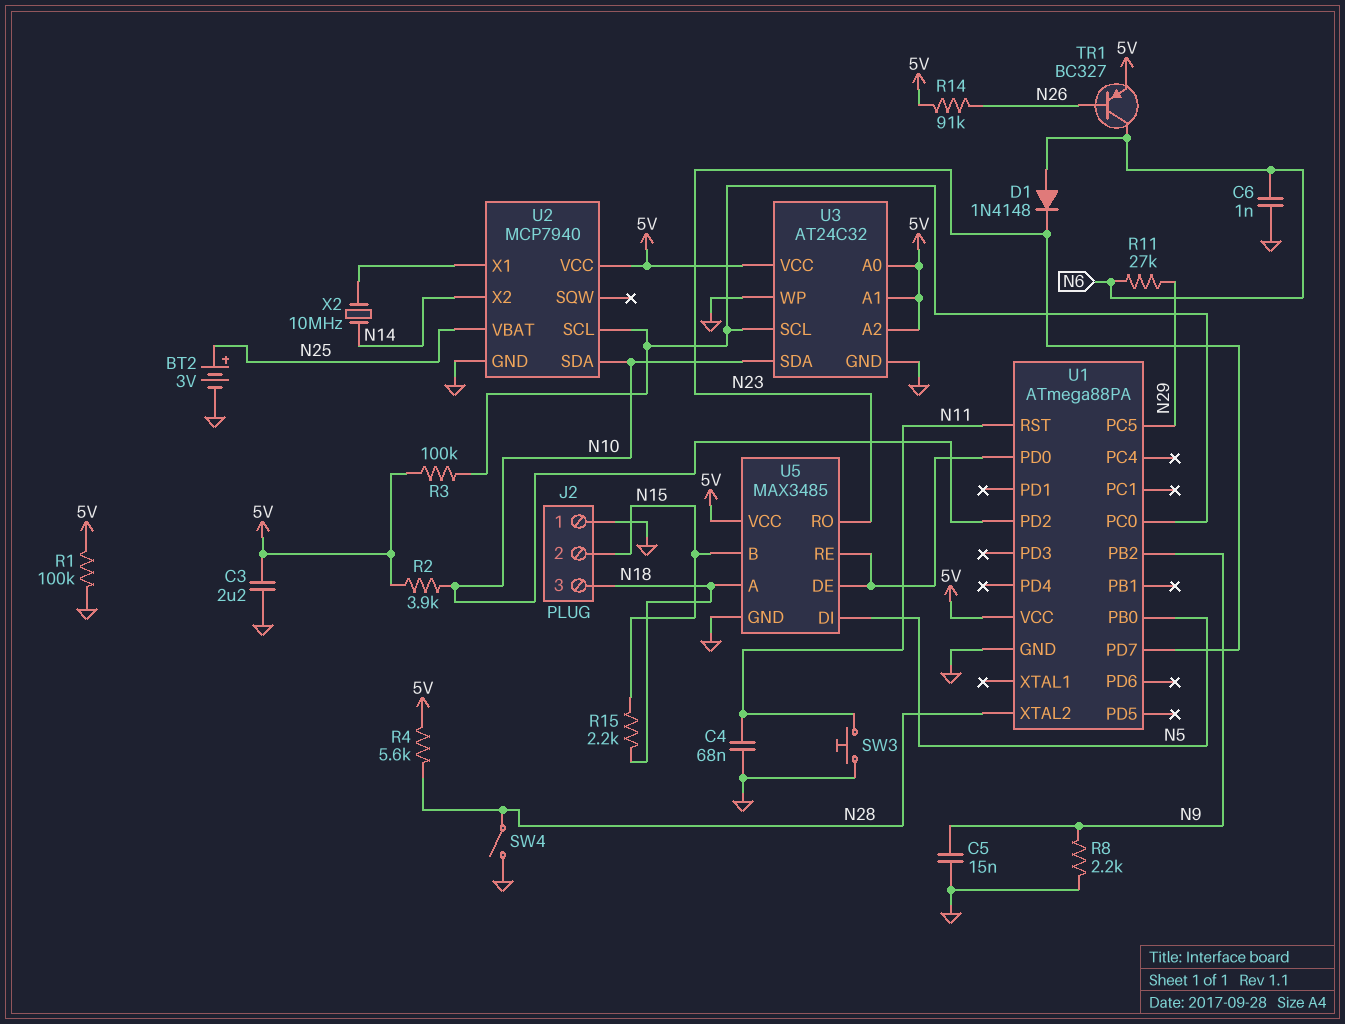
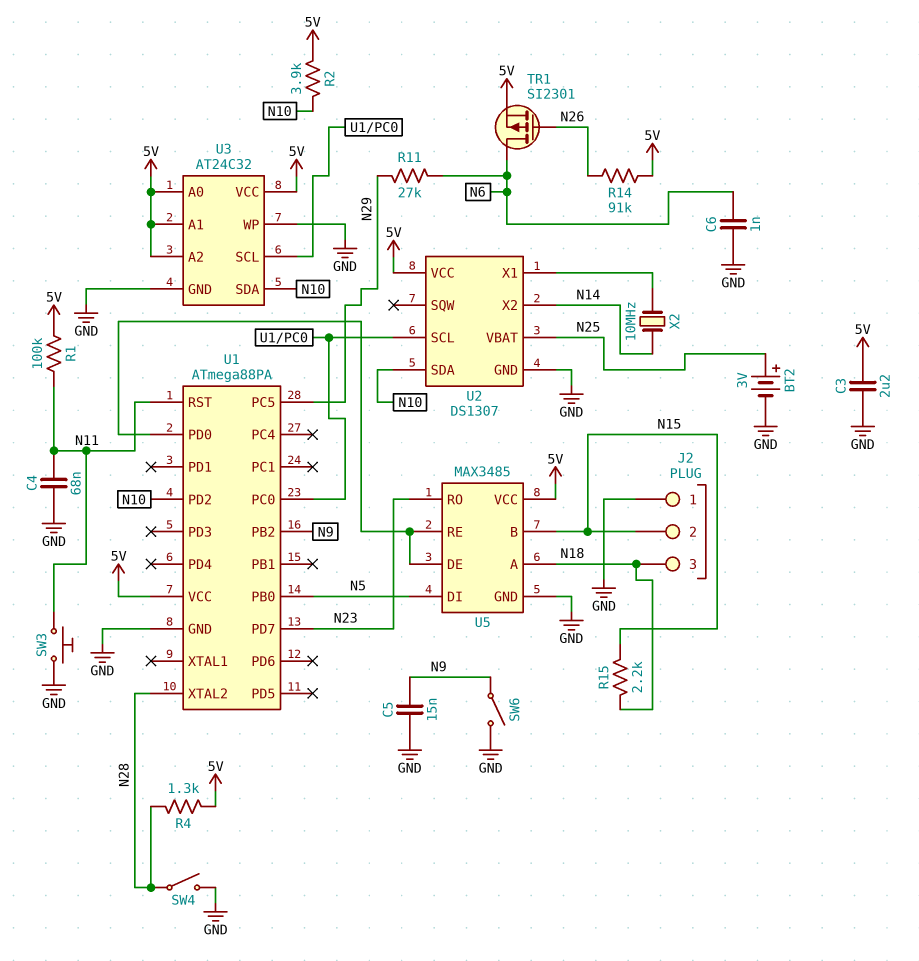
D1: diode 1N4148 (A N6, K N23) -> none
R1: 100k (5V, GND) -> 100k (5V, N11)
R3: 100k (5V, U1/PC0) -> none
R4: 5.6k (5V, N28) -> 1.3k (5V, N28)
R8: 2.2k (GND, N9) -> none
SW6: none -> switch (GND, N9)
TR1: PNP BC327 (B N26, C N6, E 5V) -> PMOS SI2301 (G N26, D N6, S 5V)
U2: MCP7940 -> DS1307

